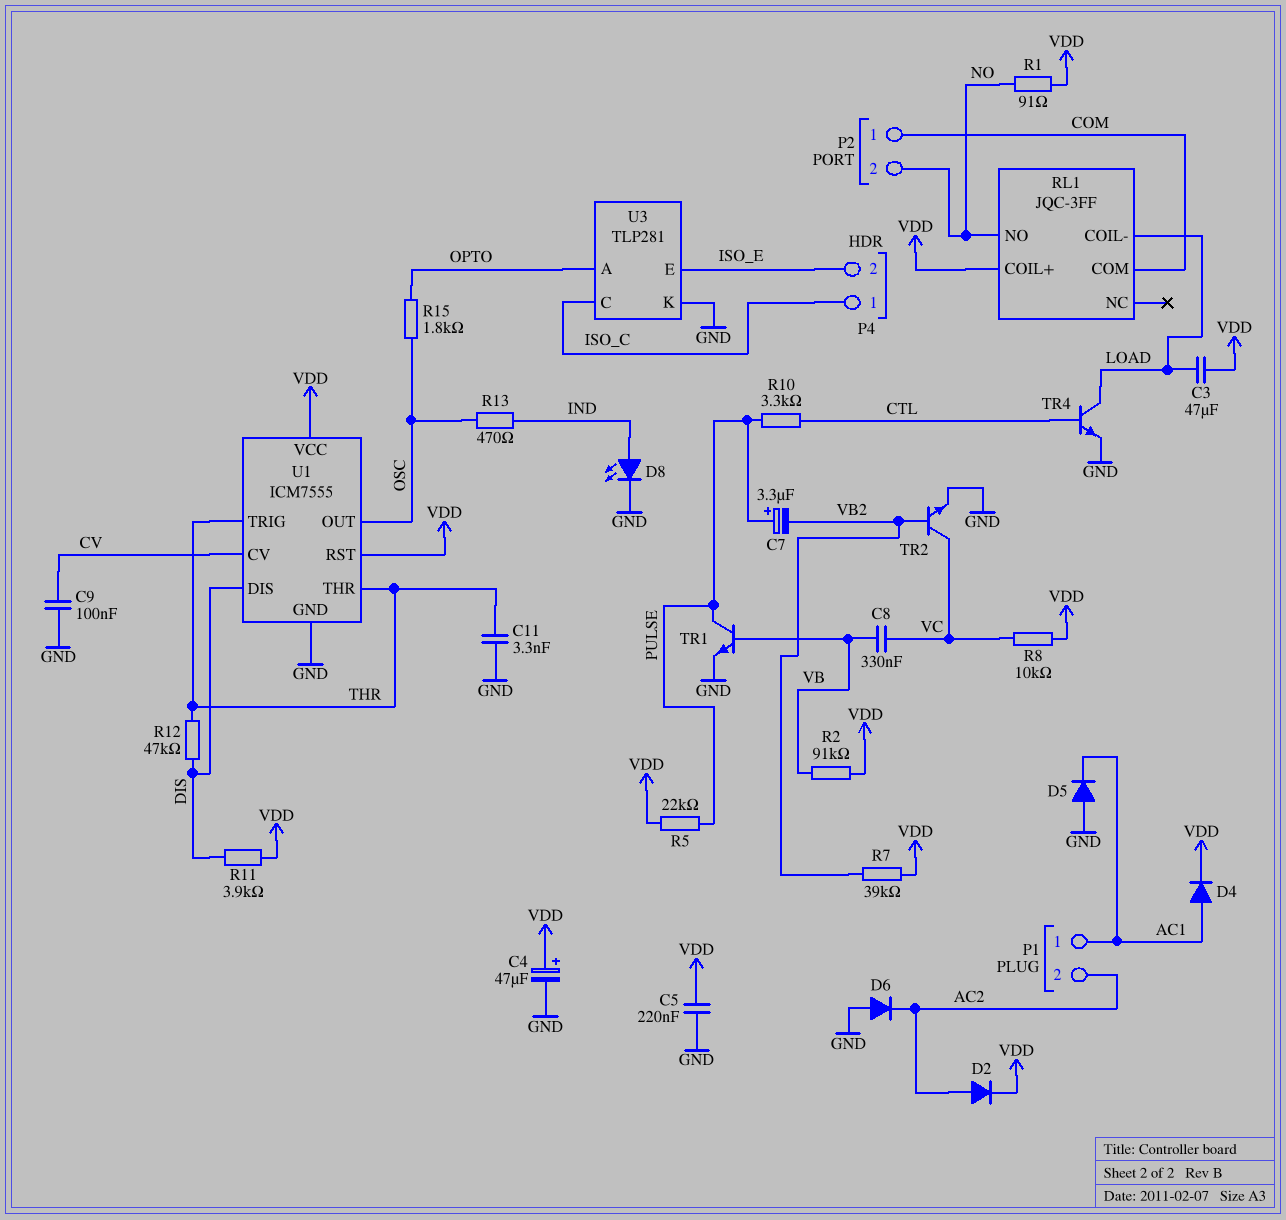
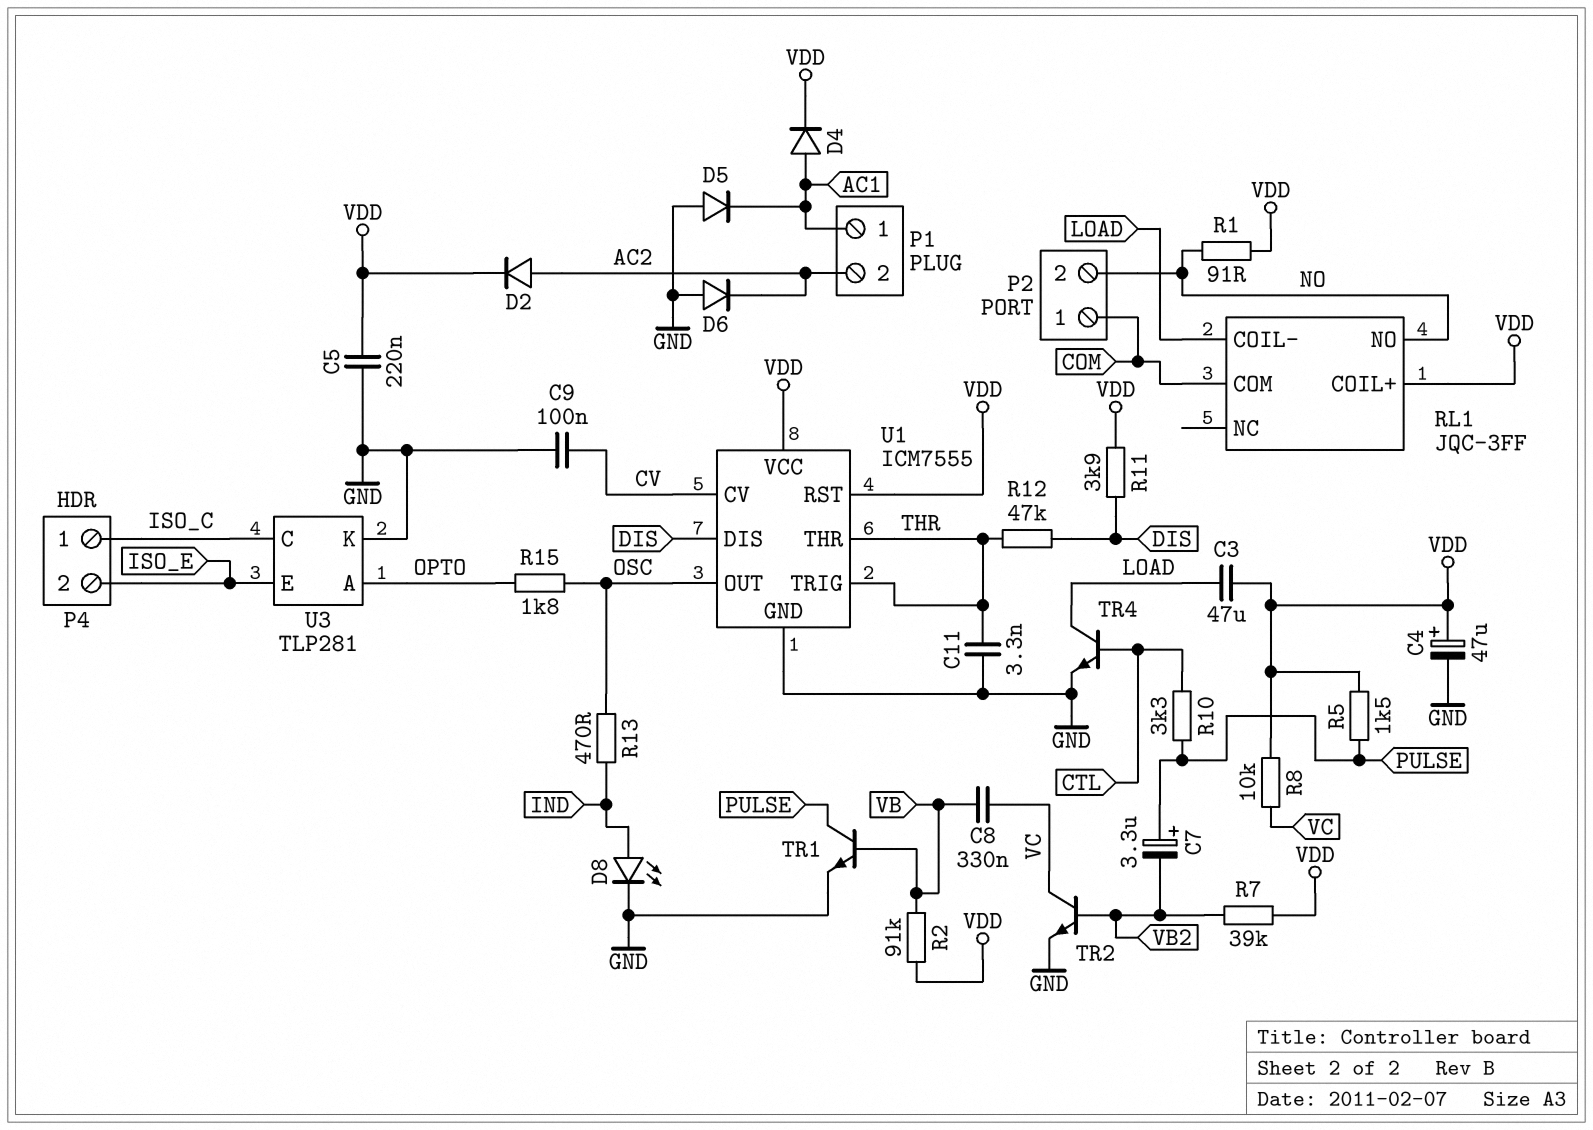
R5: 22k (PULSE, VDD) -> 1.5k (PULSE, VDD)

